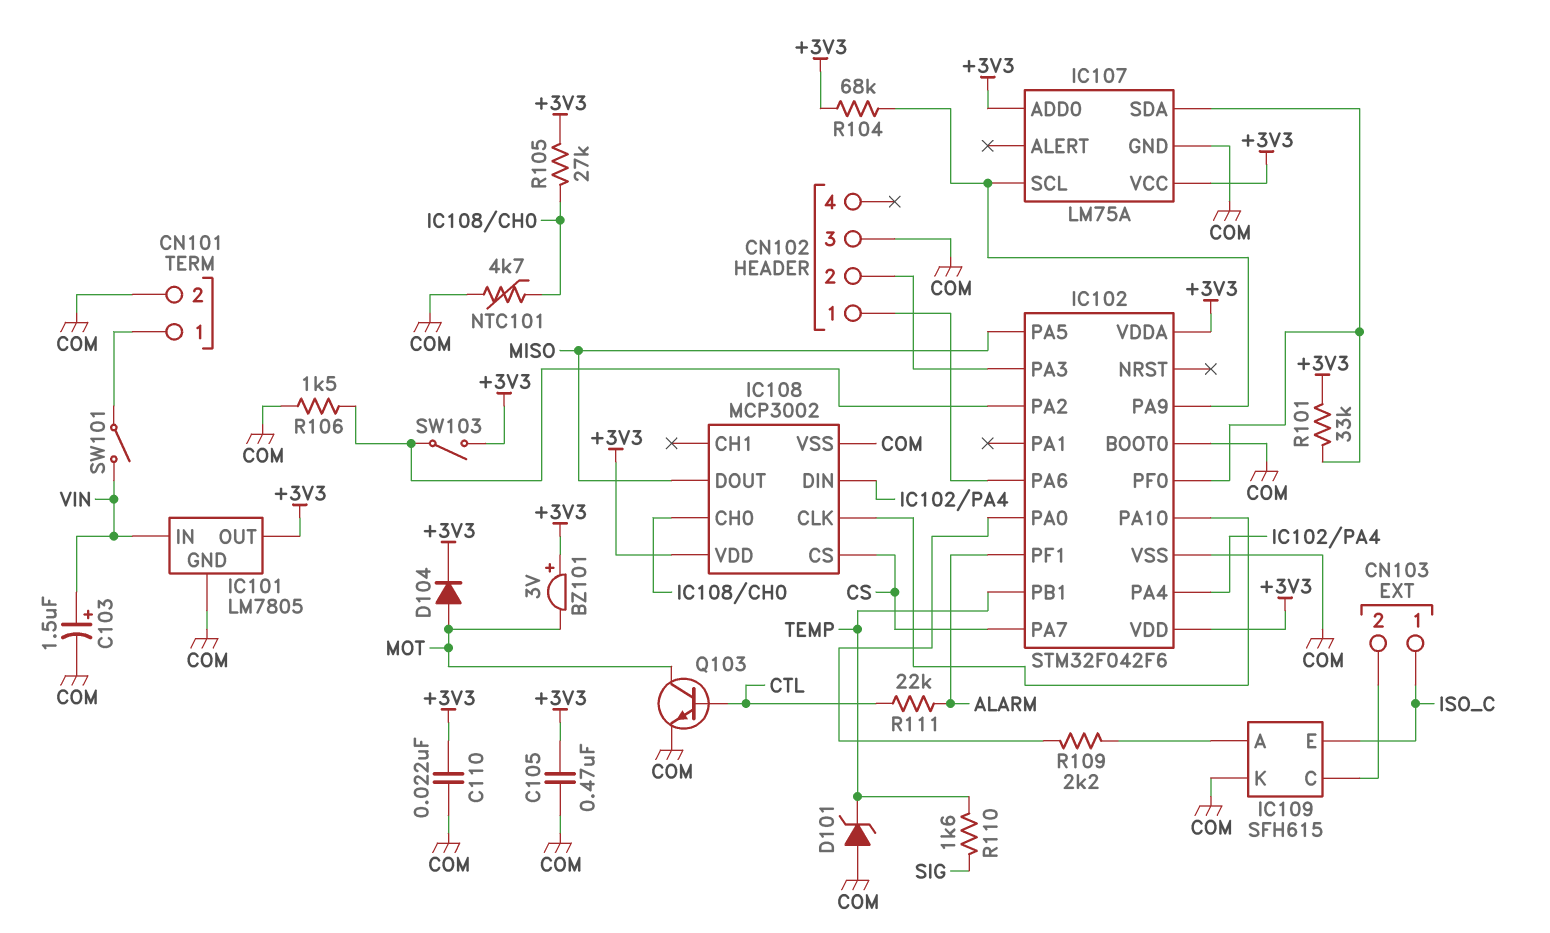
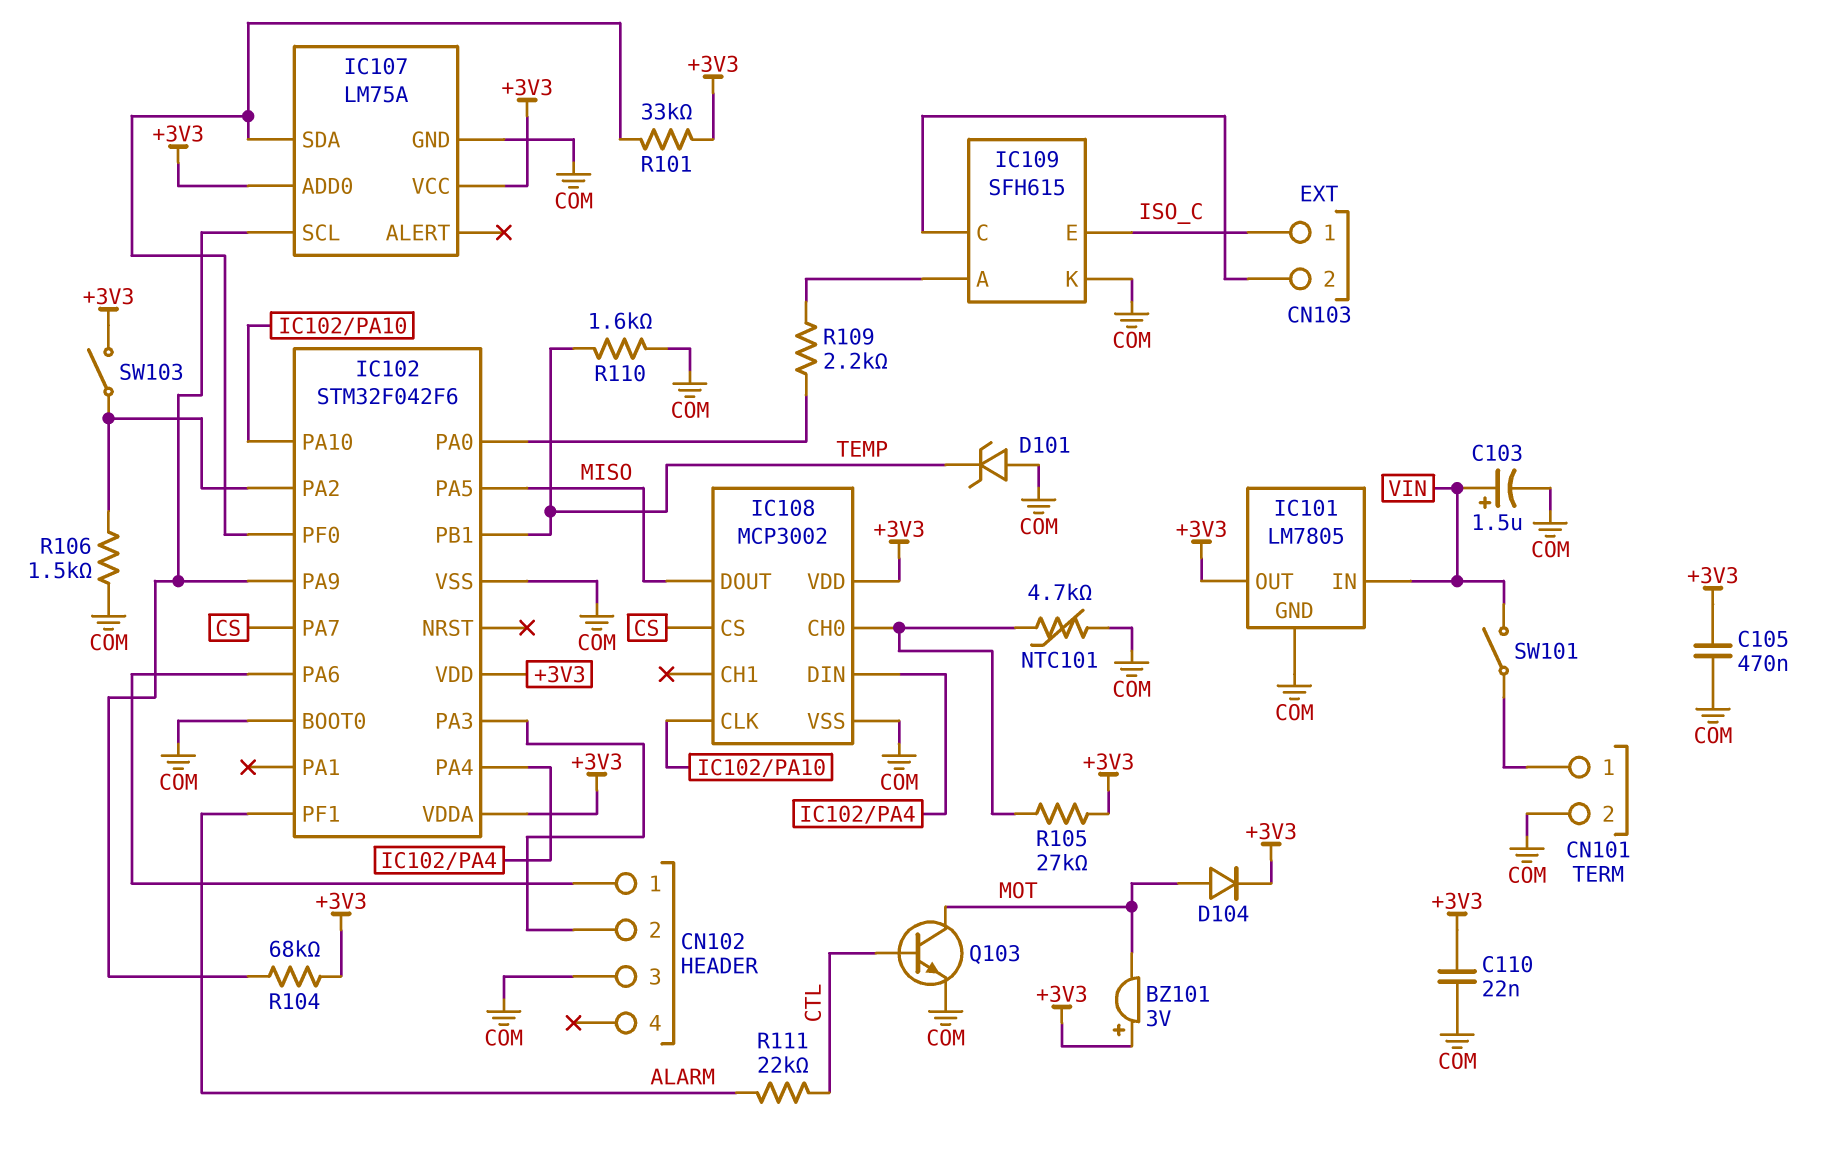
R110: 1.6k (SIG, TEMP) -> 1.6k (COM, TEMP)

